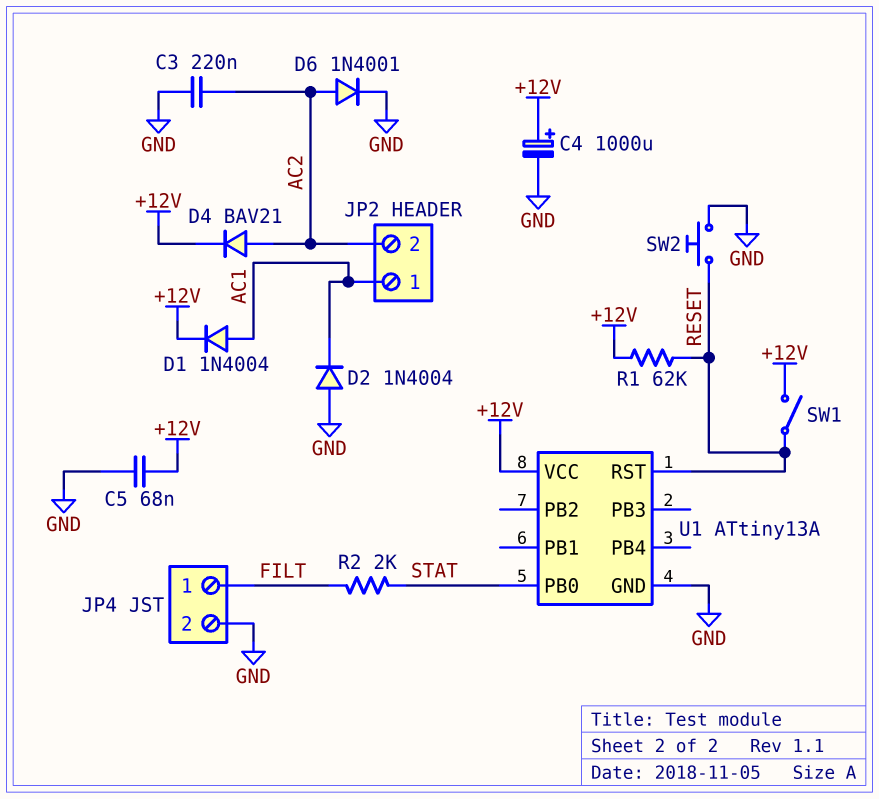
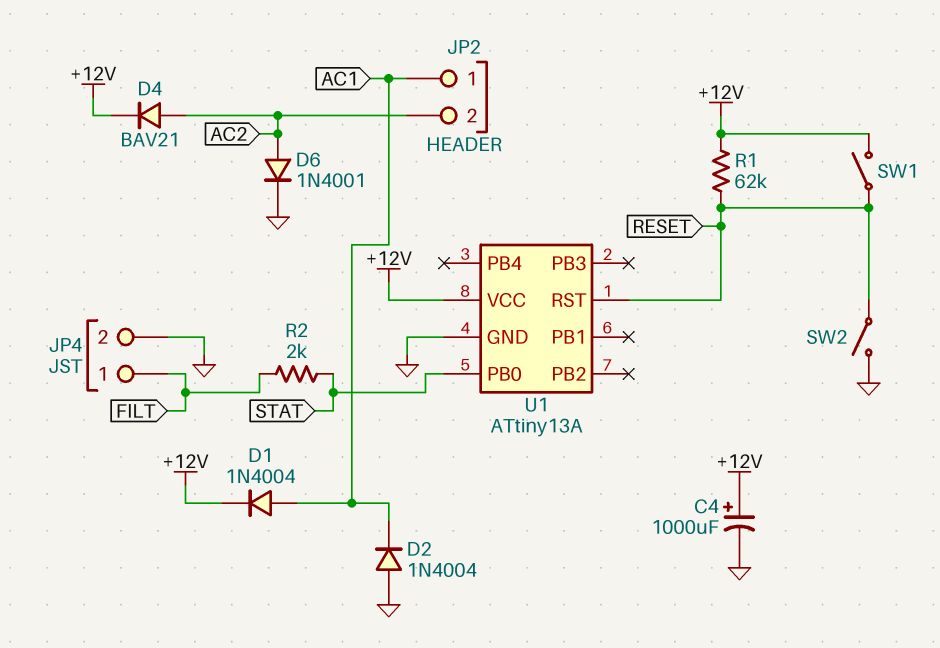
C3: 220nF (AC2, GND) -> none
C5: 68nF (+12V, GND) -> none
SW2: button (GND, RESET) -> switch (GND, RESET)

